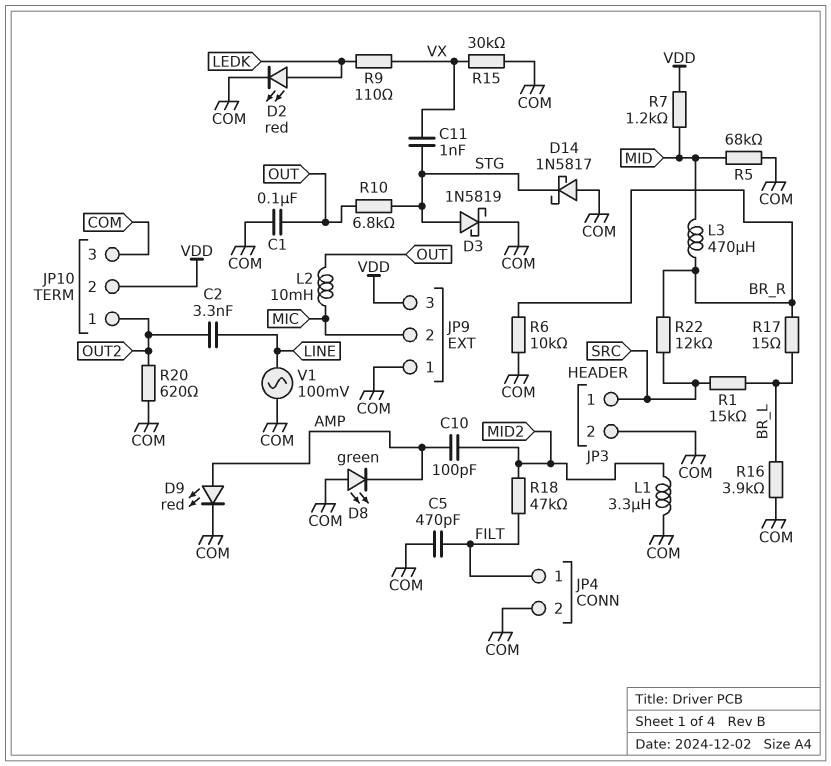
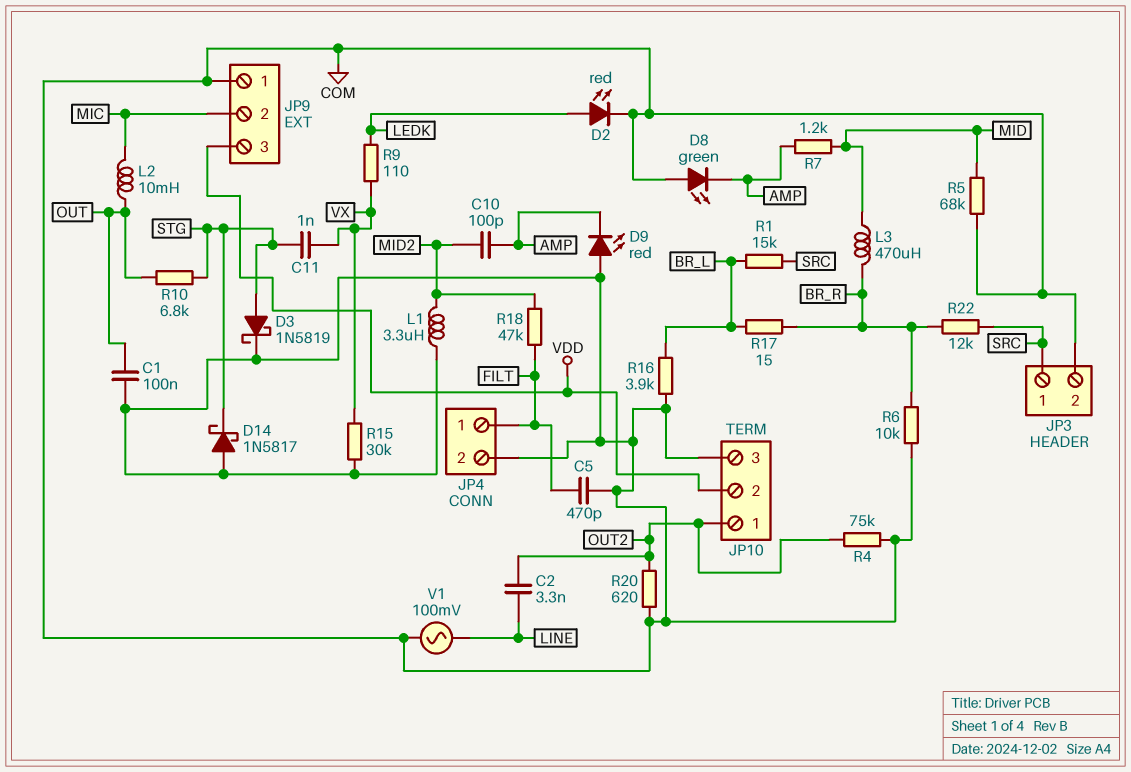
D9: LED red (A AMP, K COM) -> LED red (A COM, K AMP)
R4: none -> 75k (COM, OUT2)
R7: 1.2k (MID, VDD) -> 1.2k (AMP, MID)

